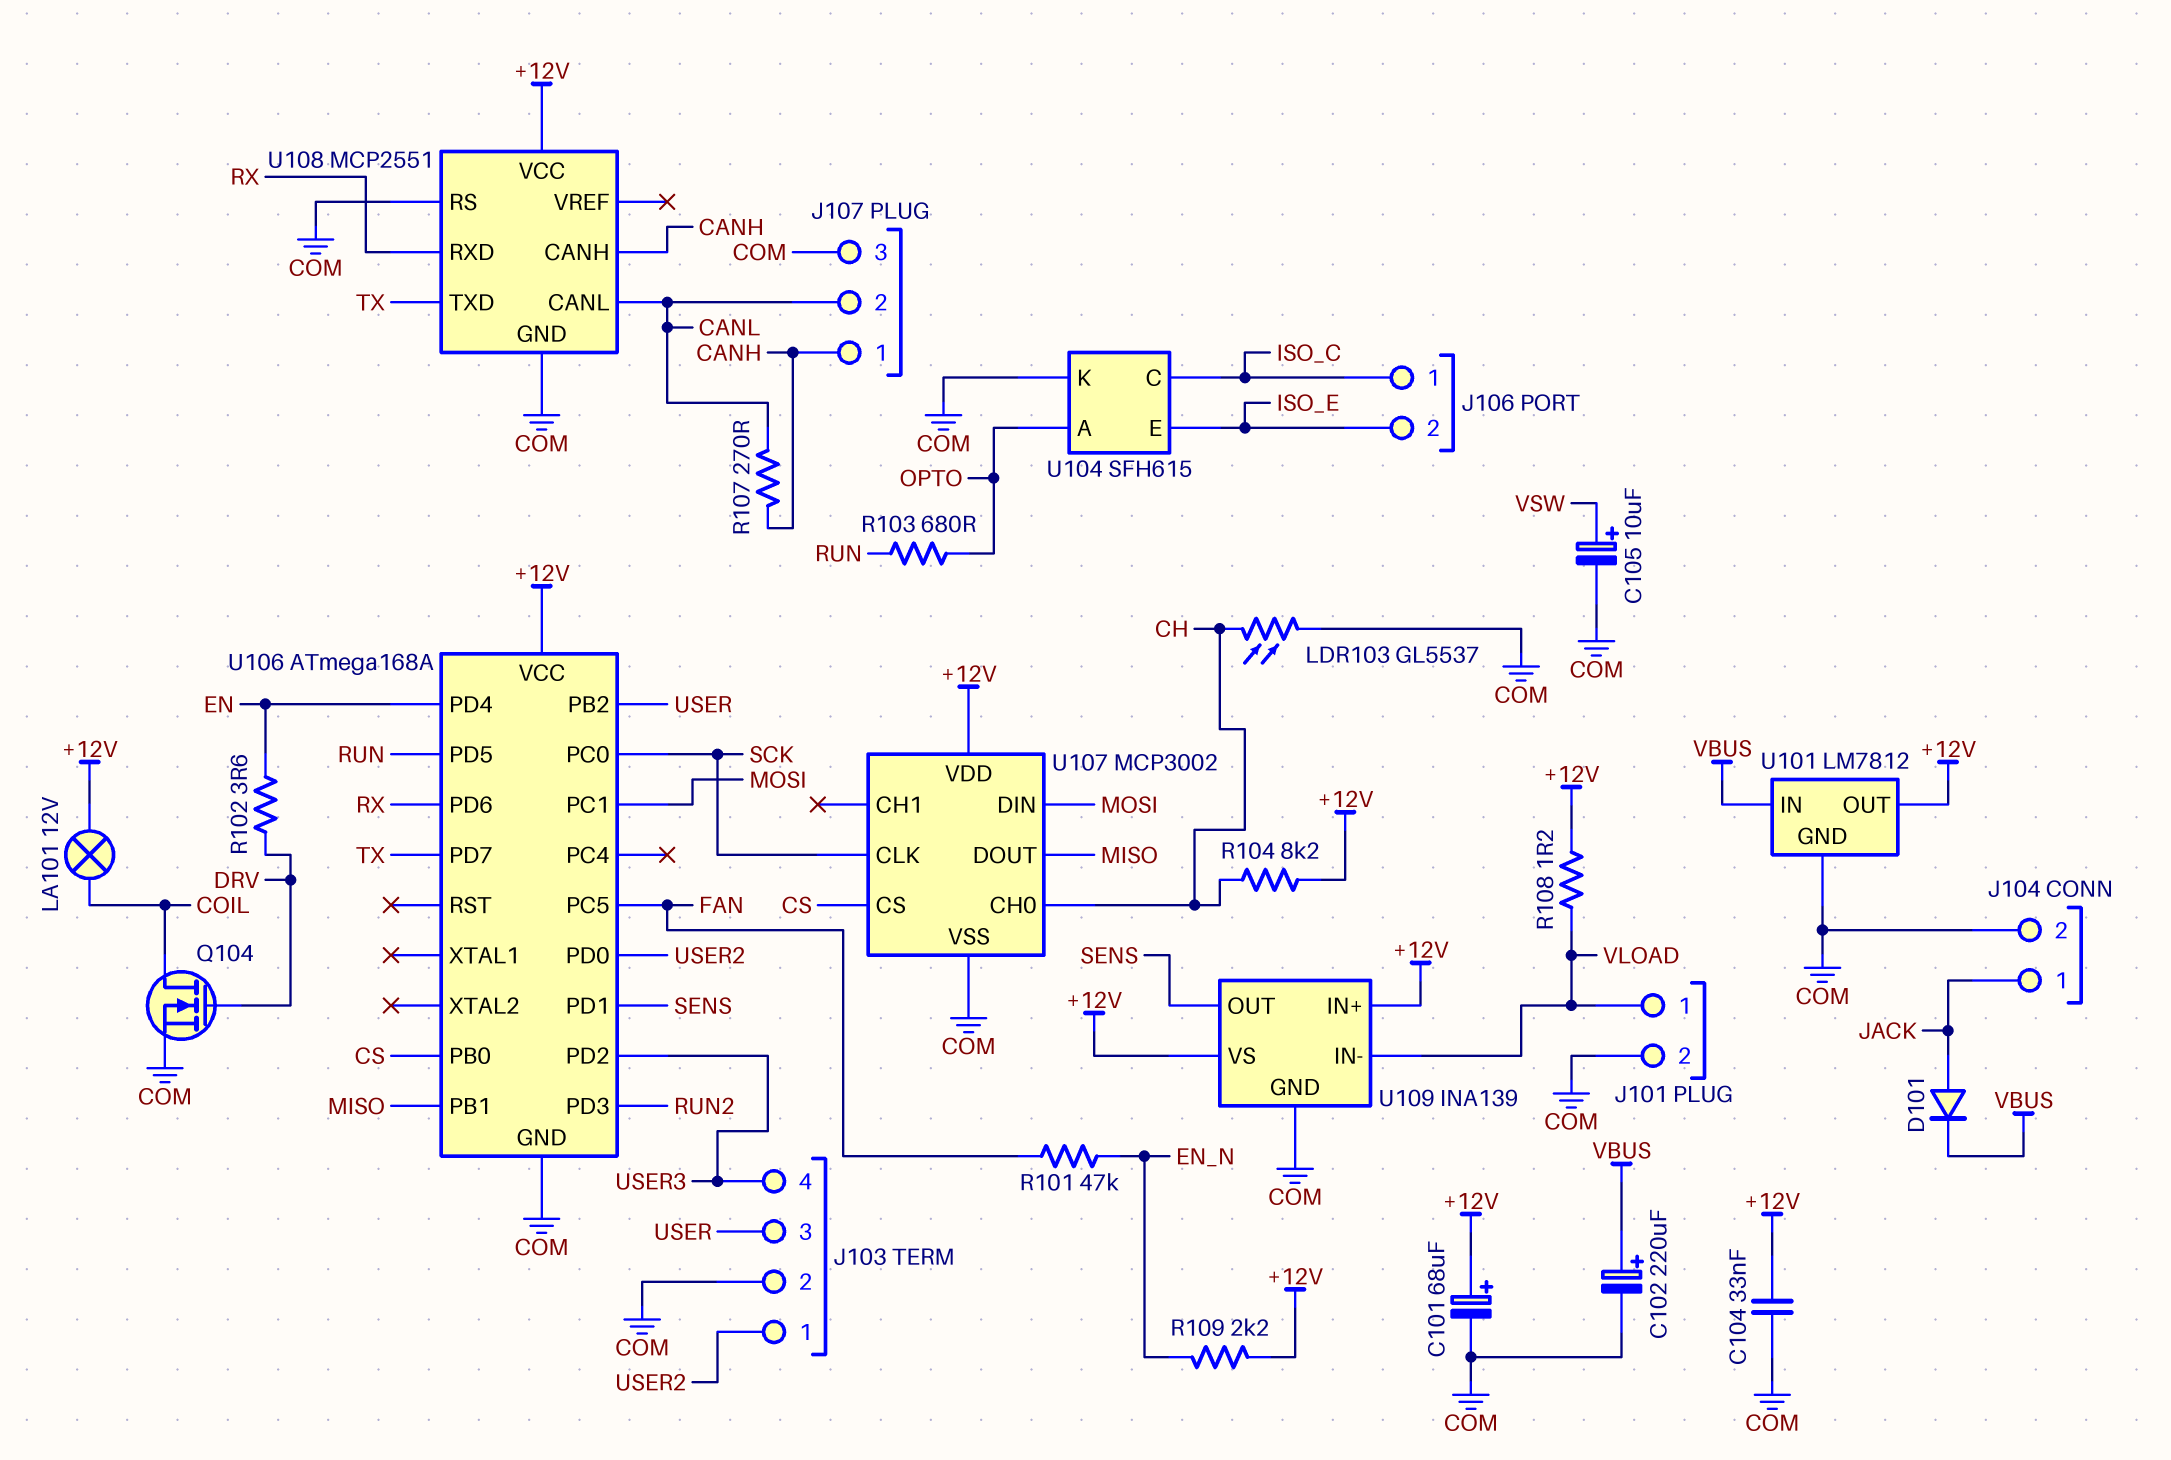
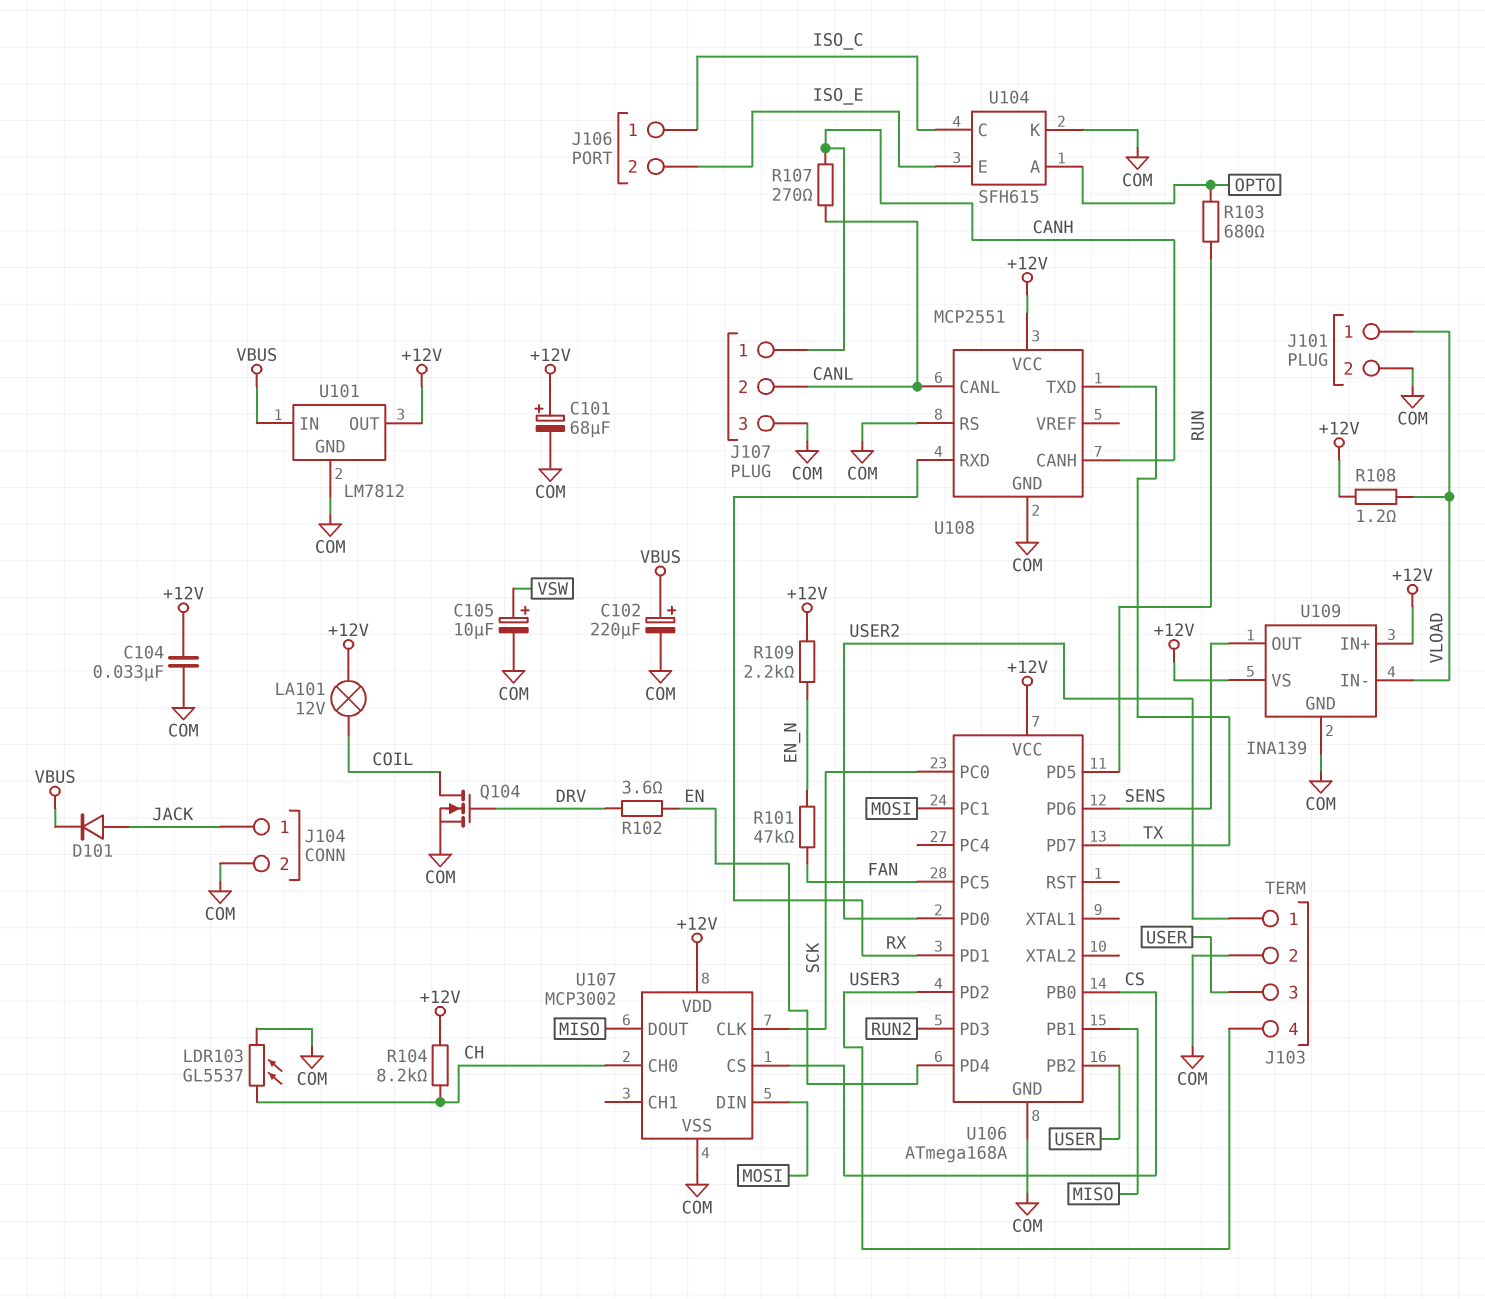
U106 pin PD1: SENS -> RX
U106 pin PD6: RX -> SENS

